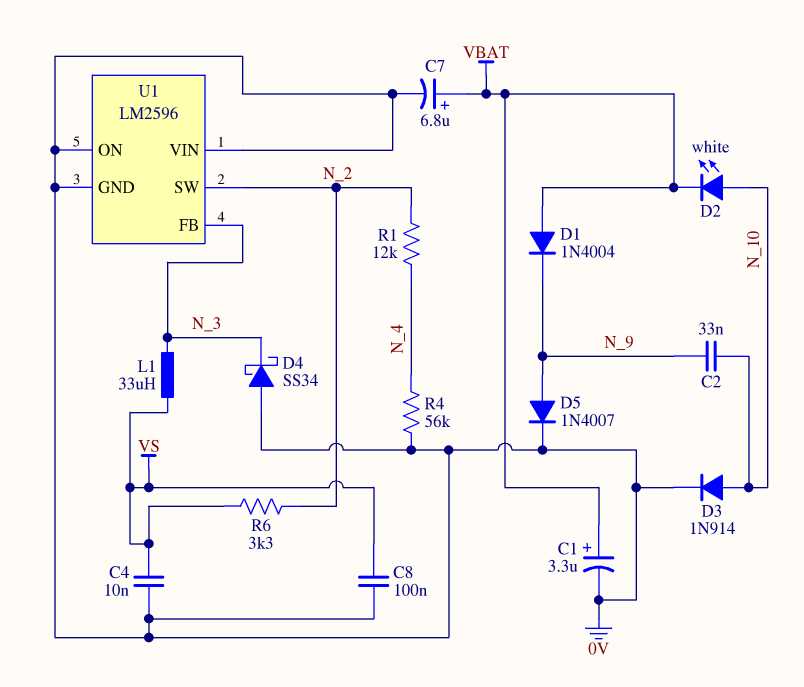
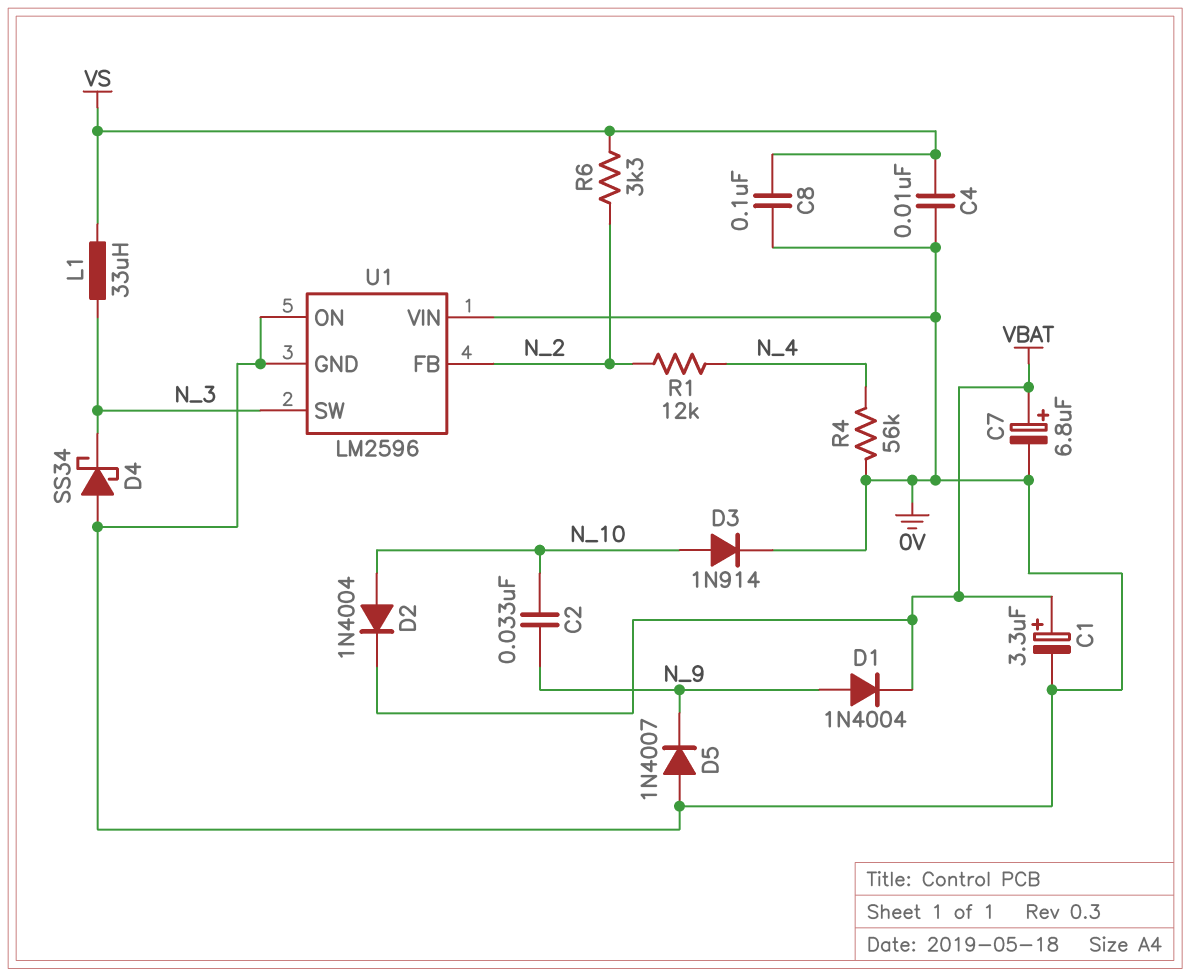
D1: diode 1N4004 (A VBAT, K N_9) -> diode 1N4004 (A N_9, K VBAT)
D2: LED white (A N_10, K VBAT) -> diode 1N4004 (A N_10, K VBAT)
D5: diode 1N4007 (A N_9, K 0V) -> diode 1N4007 (A 0V, K N_9)
U1 pin FB: N_3 -> N_2
U1 pin SW: N_2 -> N_3

